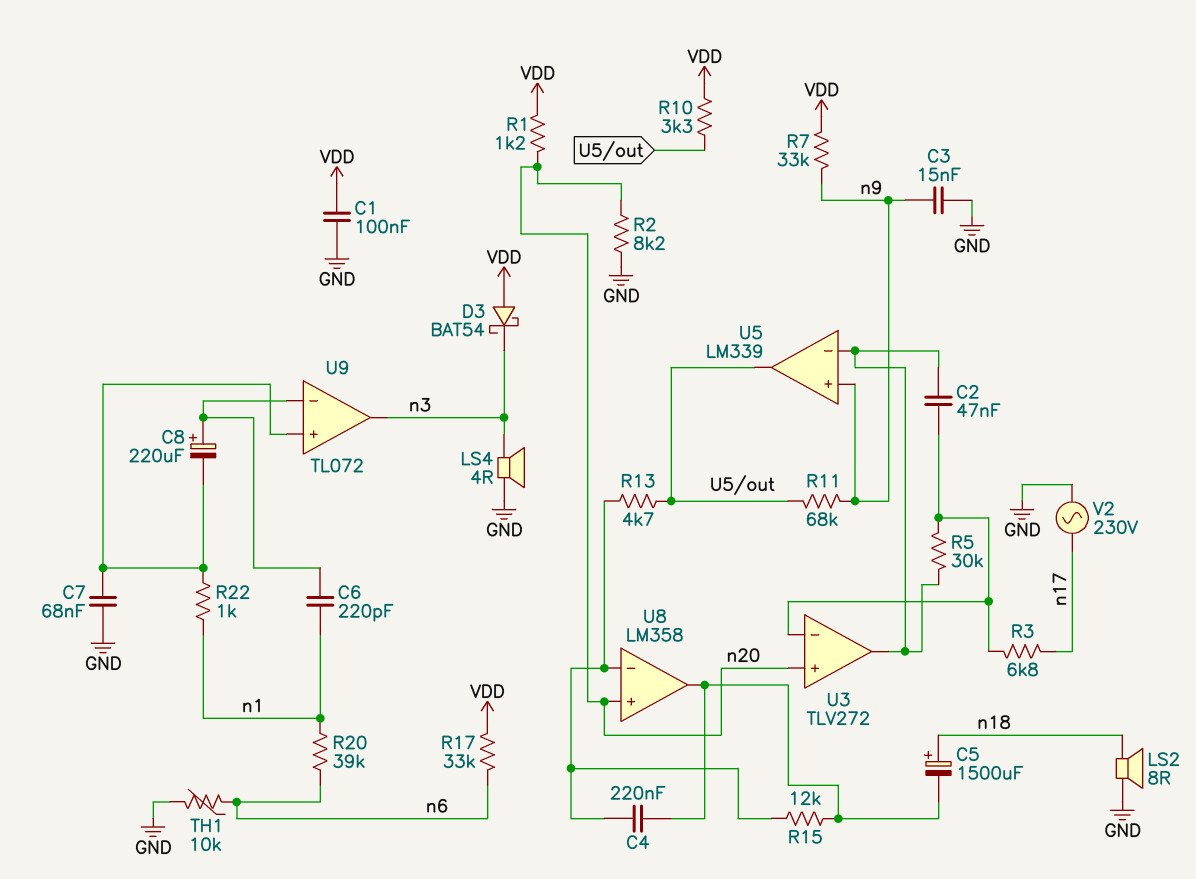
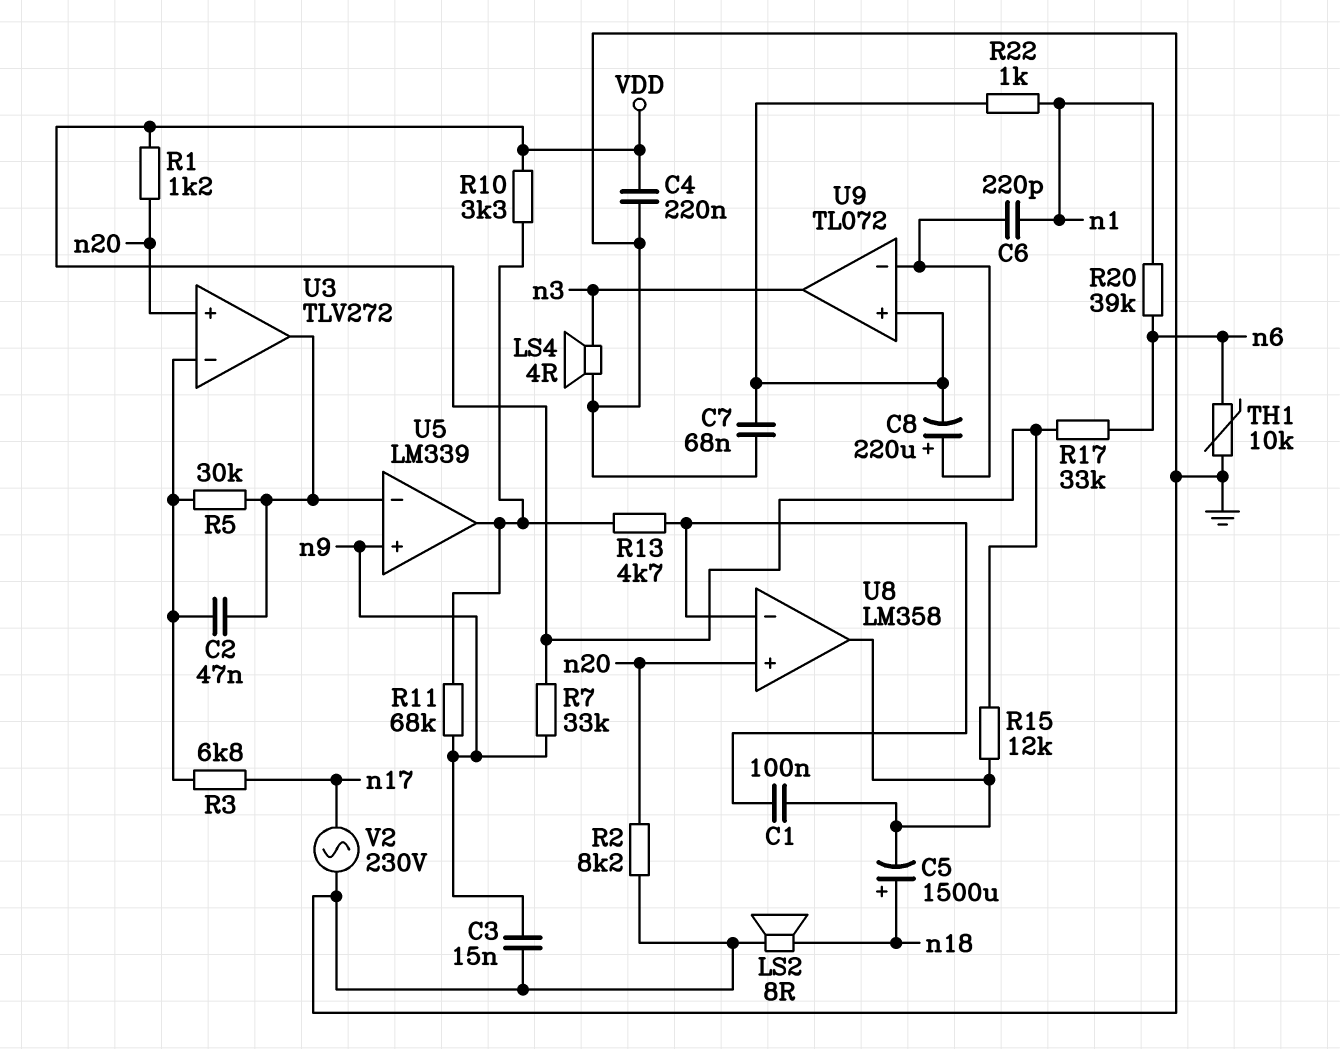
C1: 100nF (GND, VDD) -> 100nF (U8/in-, U8/out)
C4: 220nF (U8/in-, U8/out) -> 220nF (GND, VDD)
D3: schottky BAT54 (A VDD, K n3) -> none
R15: 12k (U8/in-, U8/out) -> 12k (U8/out, VDD)

